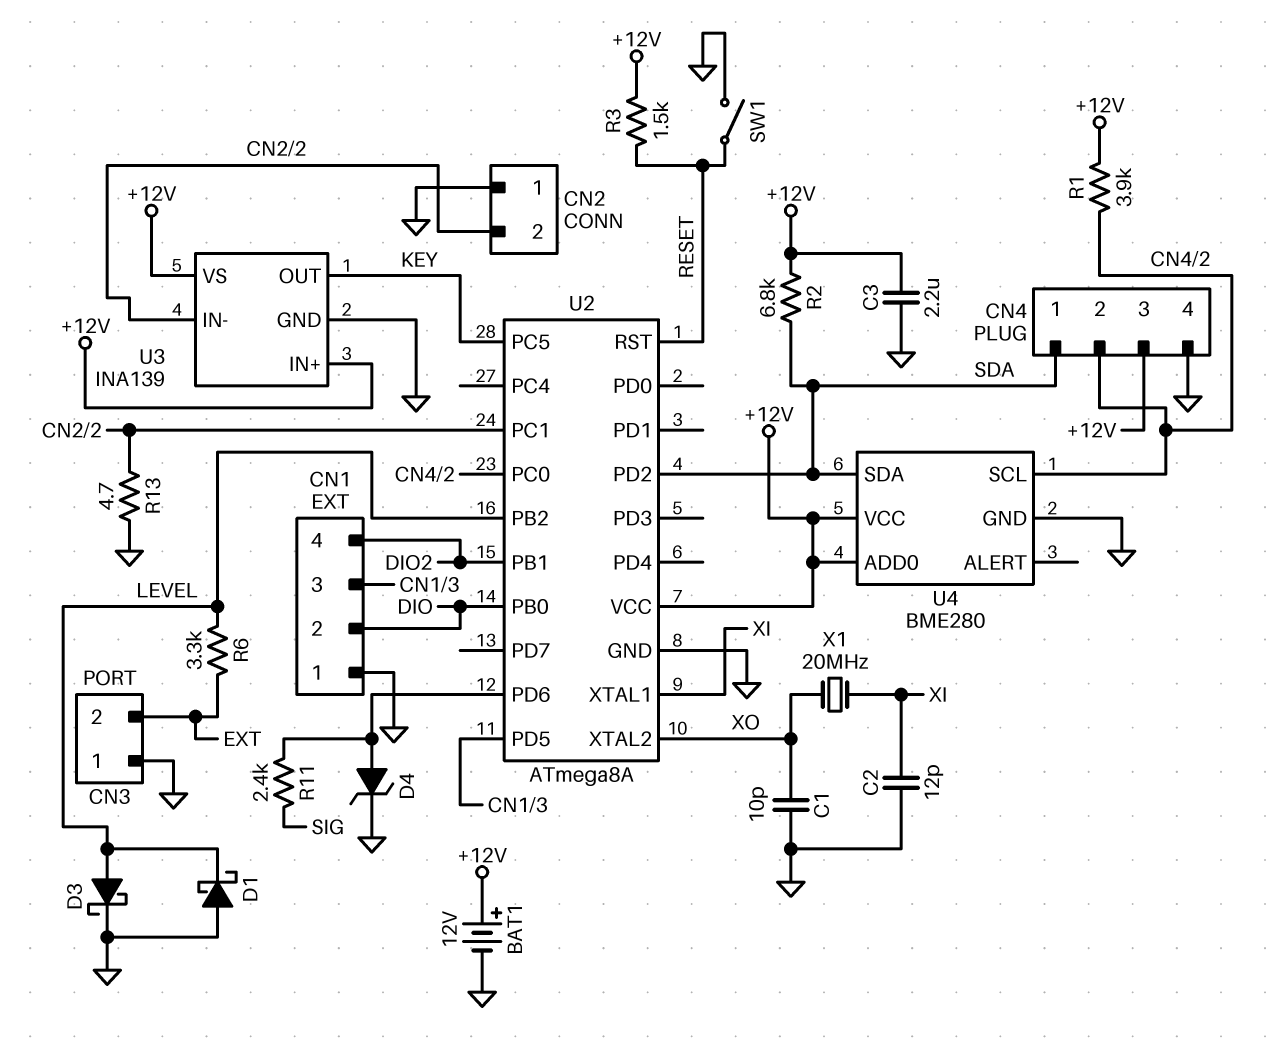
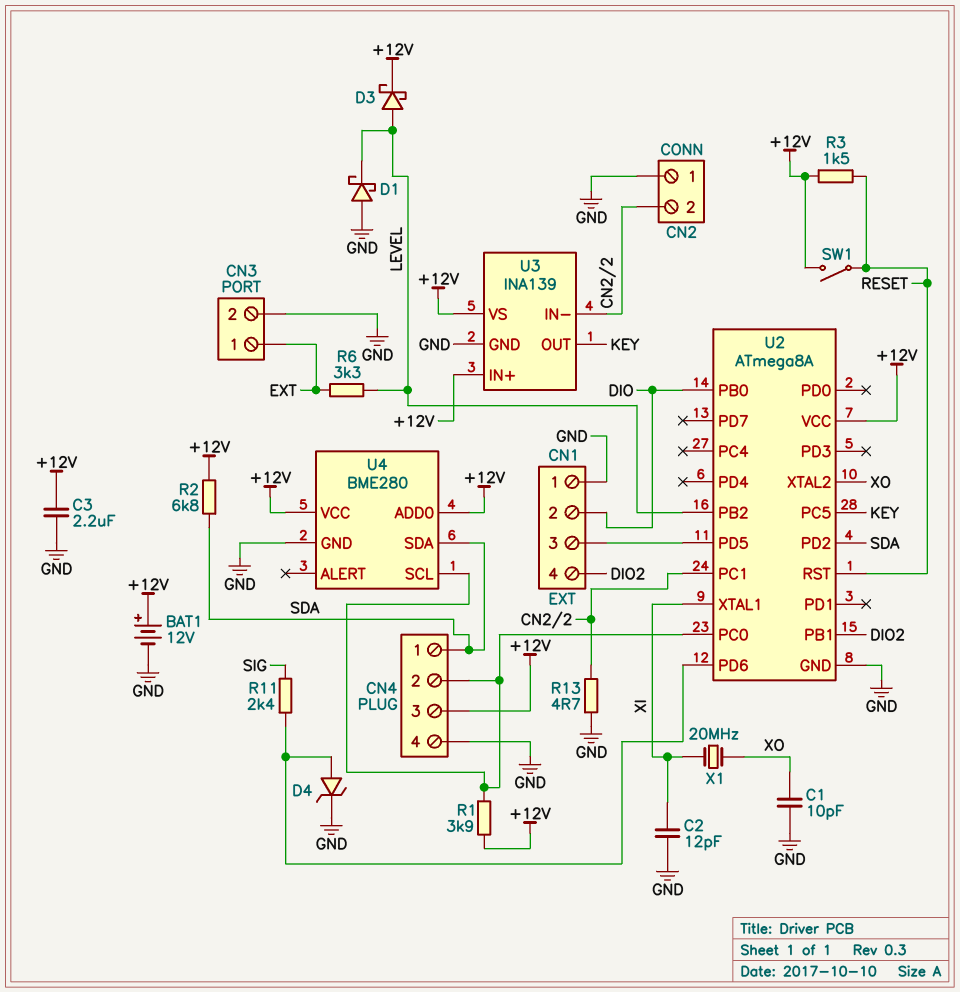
CN3 pin 1: GND -> EXT
CN3 pin 2: EXT -> GND
D3: schottky (A LEVEL, K GND) -> schottky (A LEVEL, K +12V)
SW1: switch (GND, RESET) -> switch (+12V, RESET)

